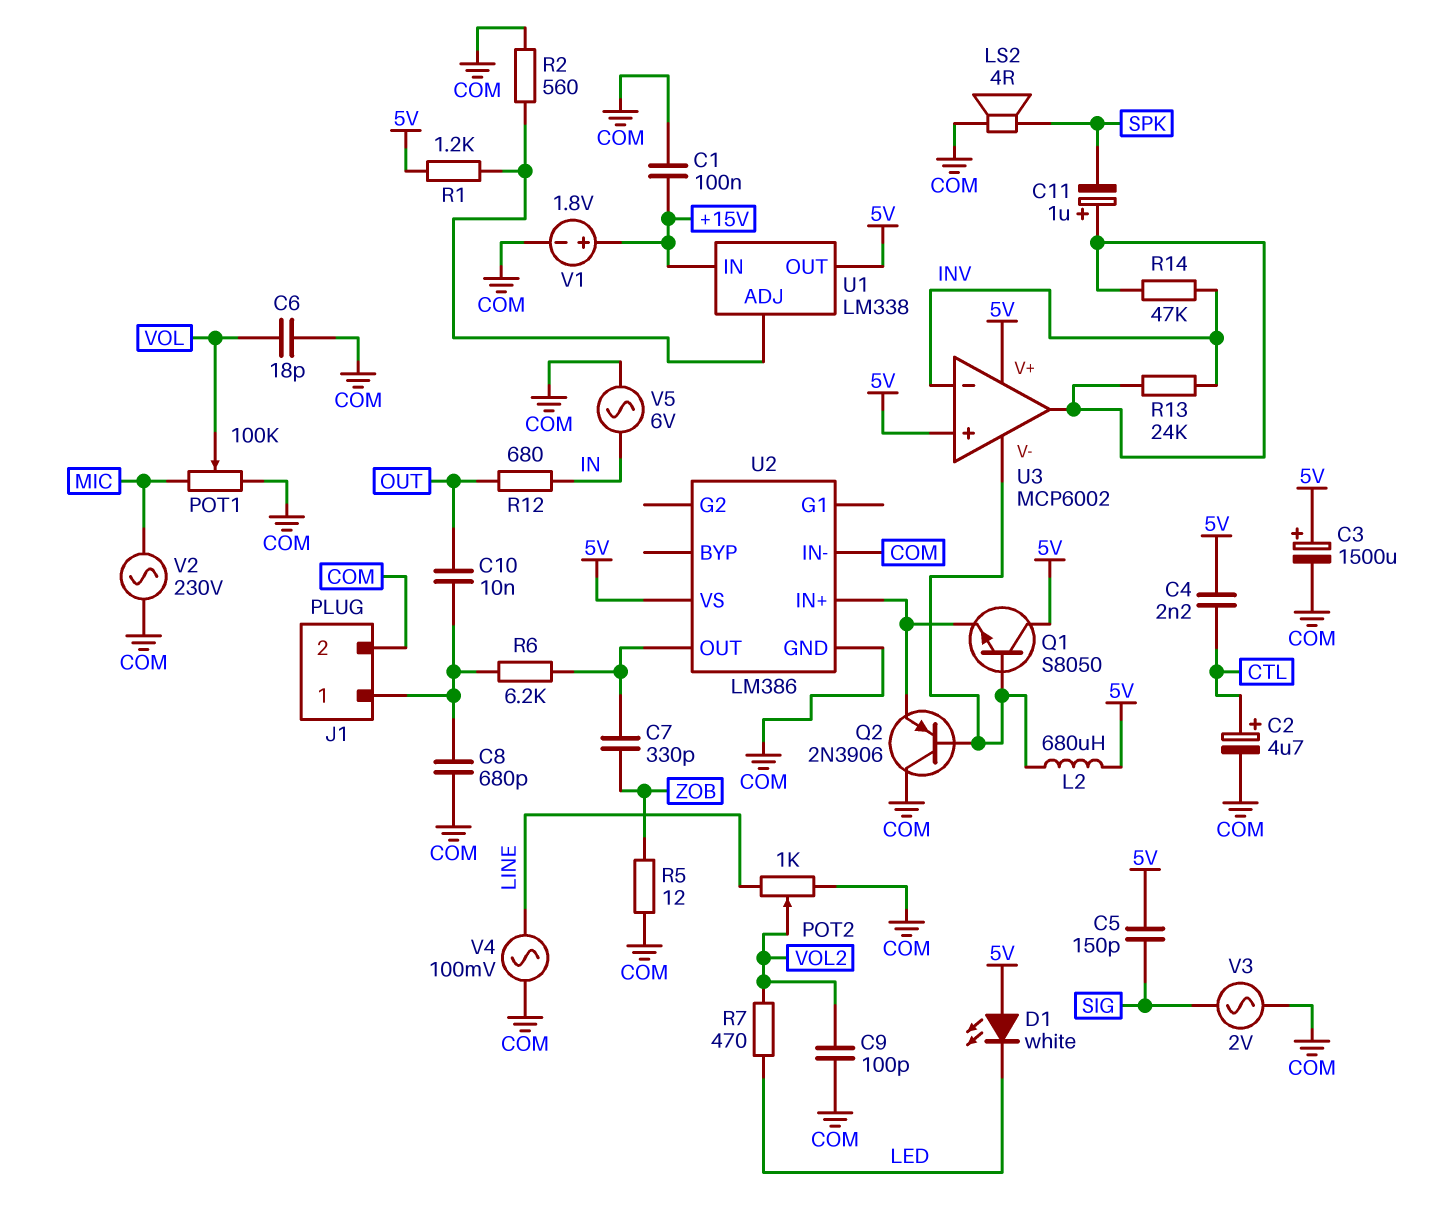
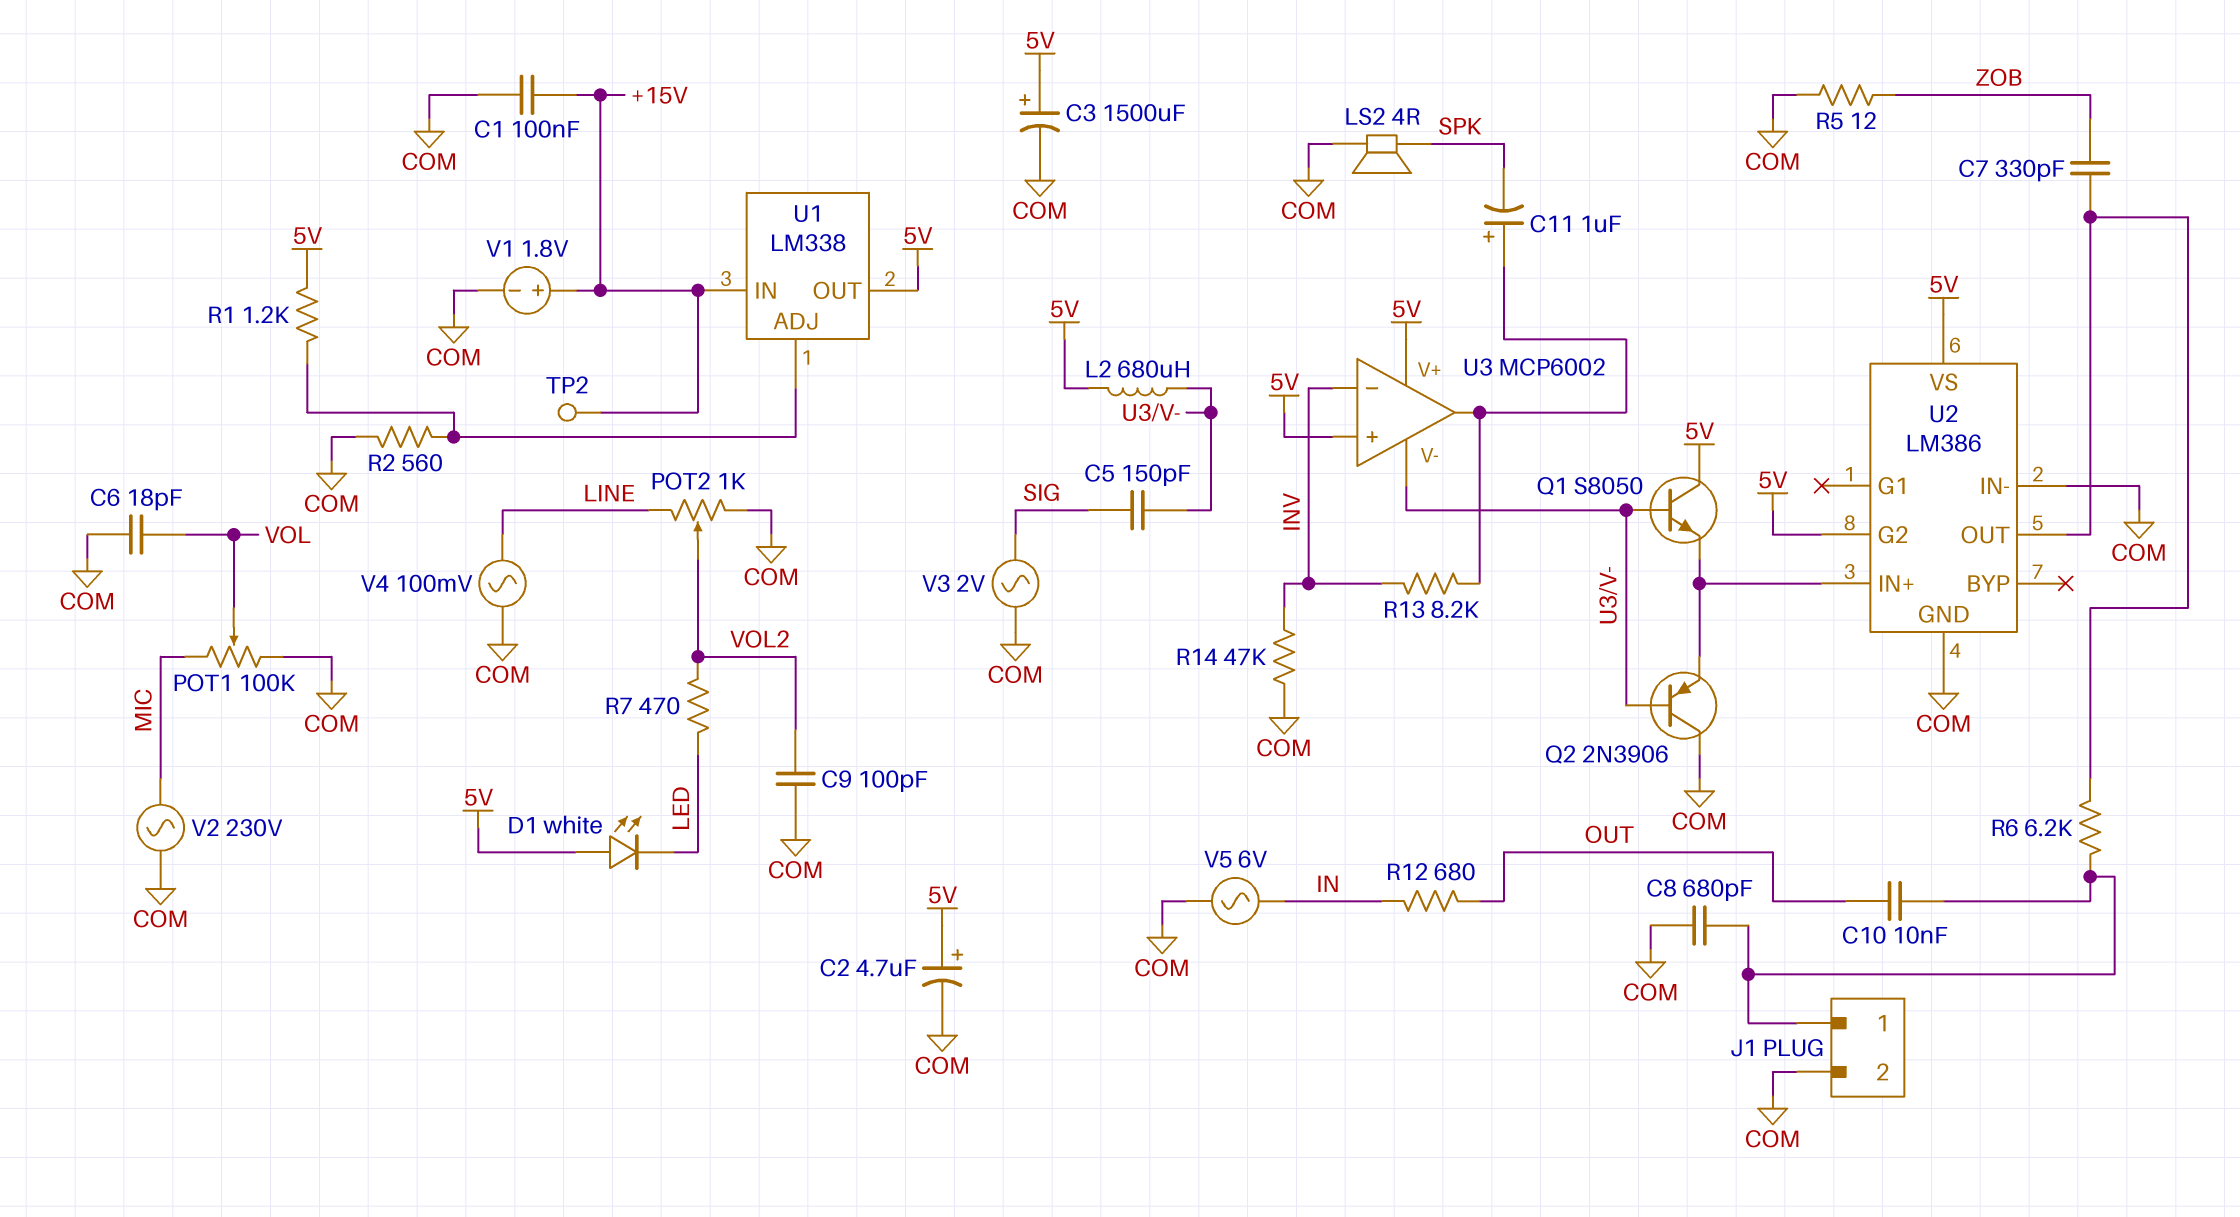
C2: 4.7uF (plus CTL, minus COM) -> 4.7uF (plus 5V, minus COM)
C4: 2.2nF (5V, CTL) -> none
C5: 150pF (5V, SIG) -> 150pF (SIG, U3/V-)
R13: 24k (INV, U3/out) -> 8.2k (INV, U3/out)
R14: 47k (INV, U3/out) -> 47k (COM, INV)
TP2: none -> test point (+15V)
U2 pin G2: none -> 5V

